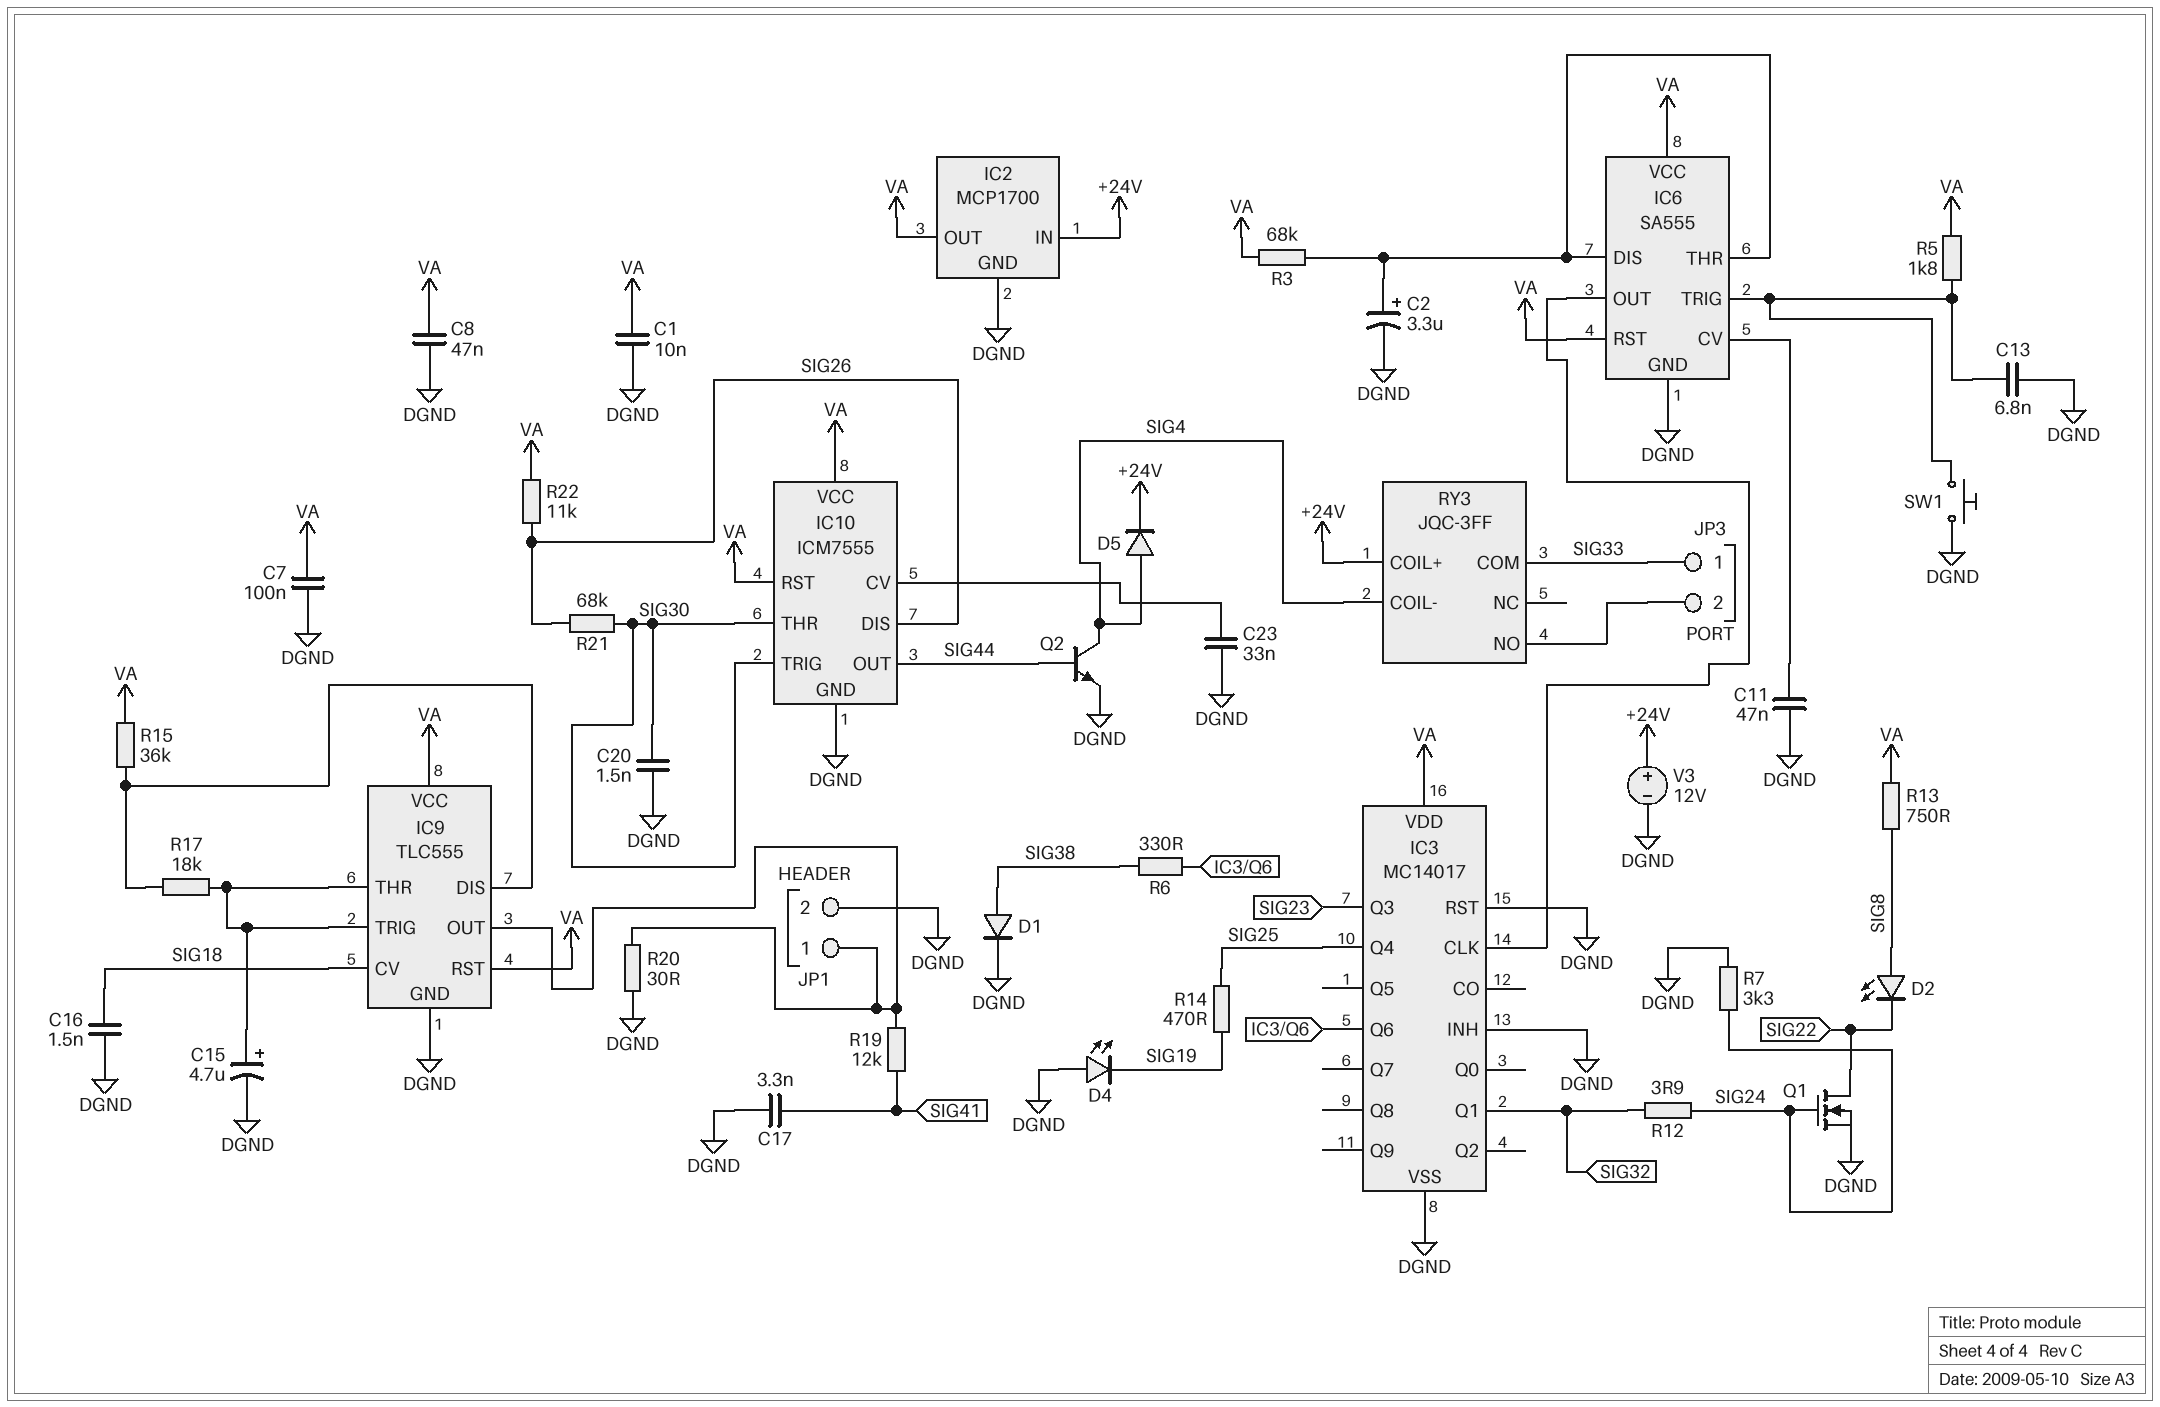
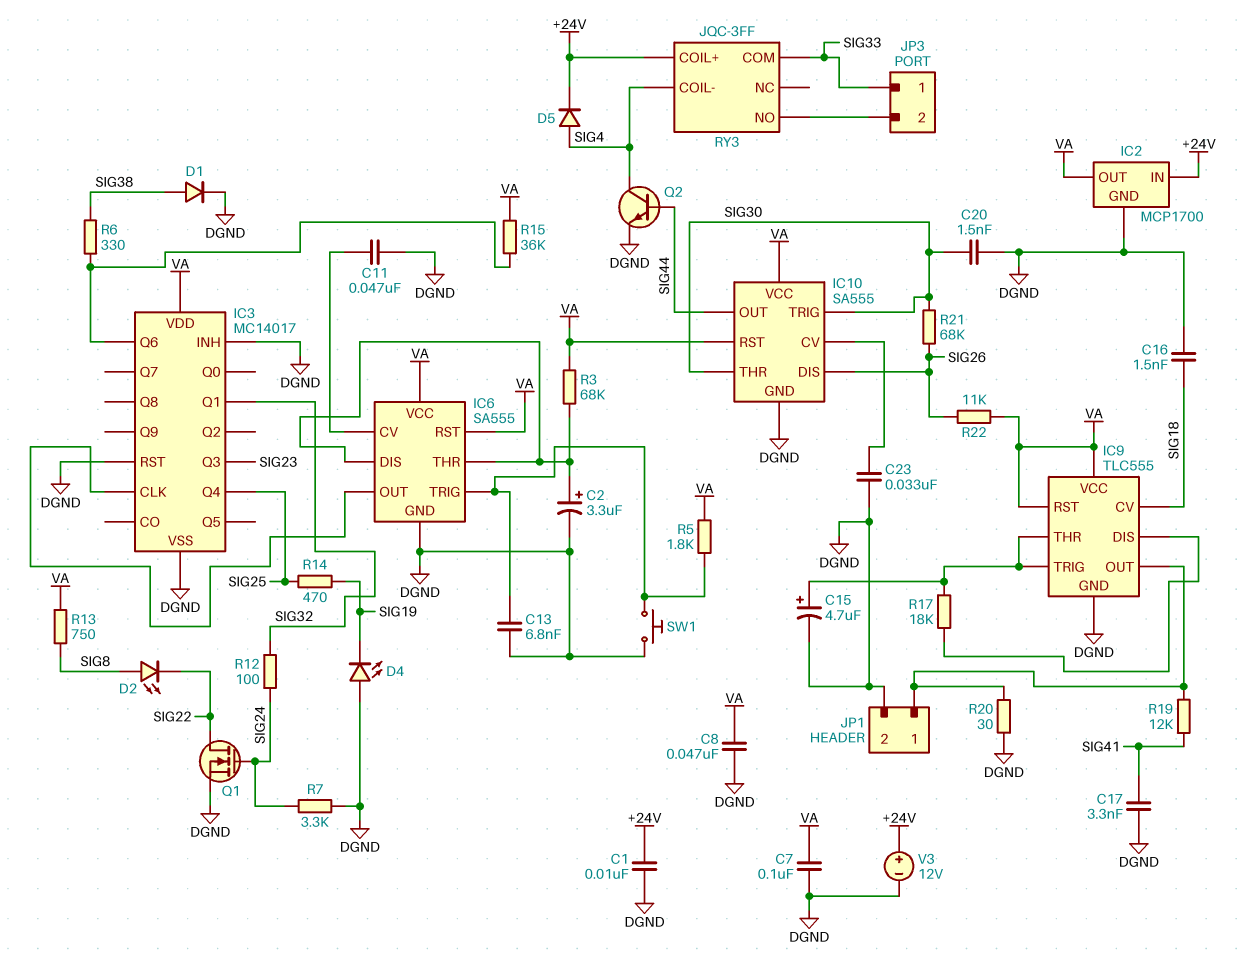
C1: 10nF (DGND, VA) -> 10nF (+24V, DGND)
IC10: ICM7555 -> SA555
R12: 3.9 (SIG24, SIG32) -> 100 (SIG24, SIG32)
R15: 36k (IC9/DIS, VA) -> 36k (IC3/Q6, VA)

